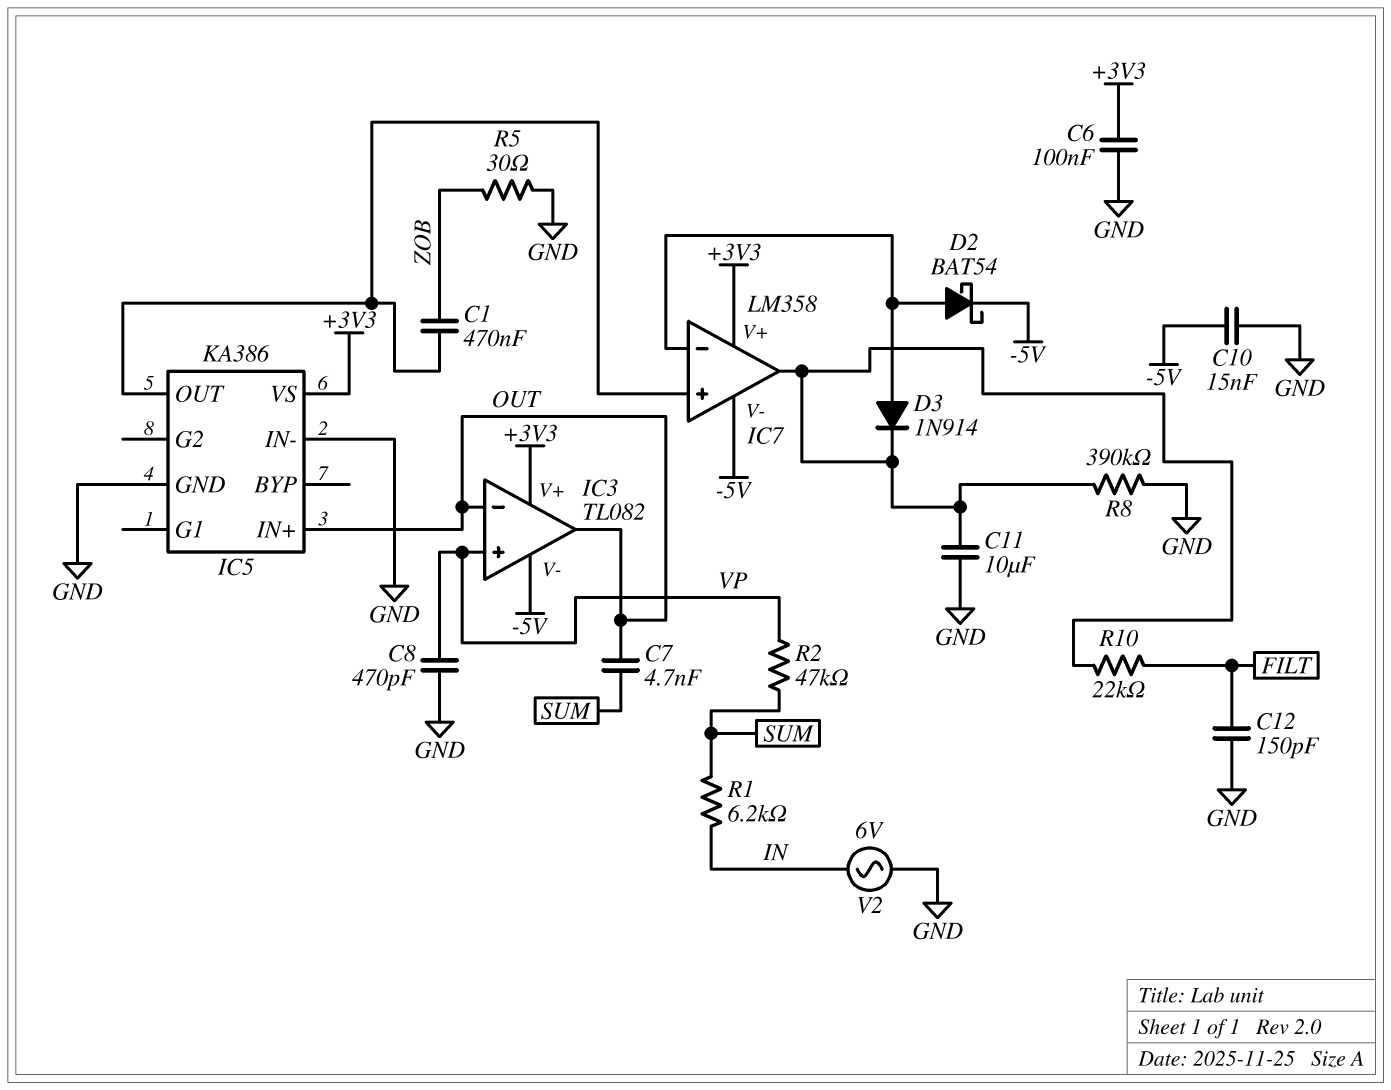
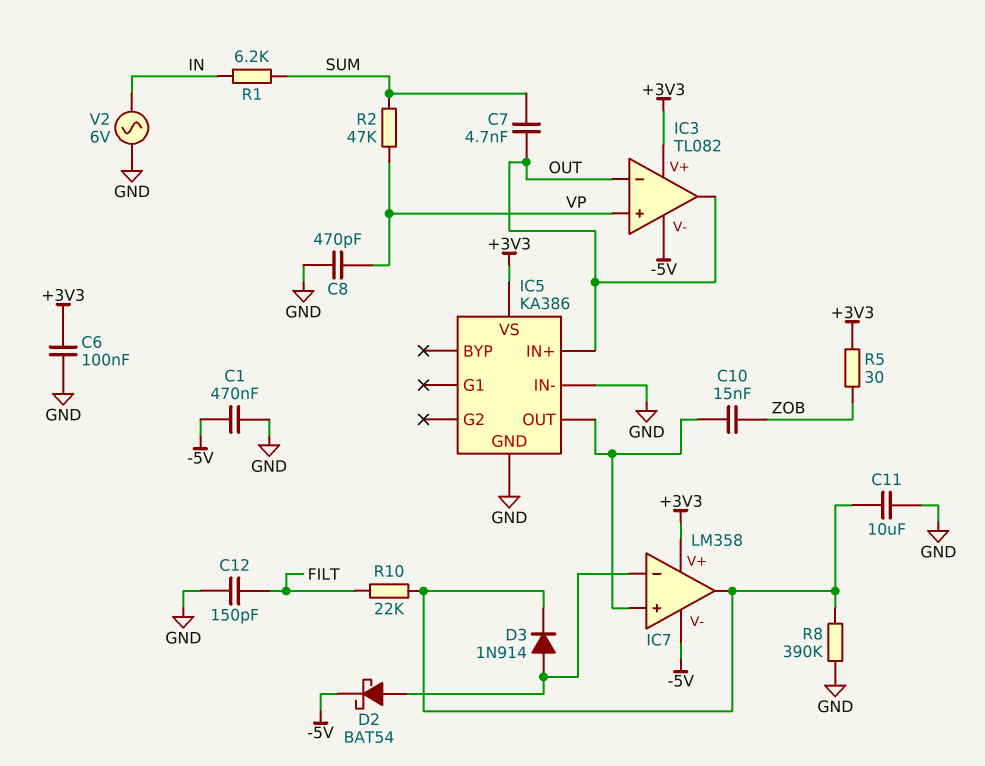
C1: 470nF (IC5/OUT, ZOB) -> 470nF (-5V, GND)
C10: 15nF (-5V, GND) -> 15nF (IC5/OUT, ZOB)
R5: 30 (GND, ZOB) -> 30 (+3V3, ZOB)

